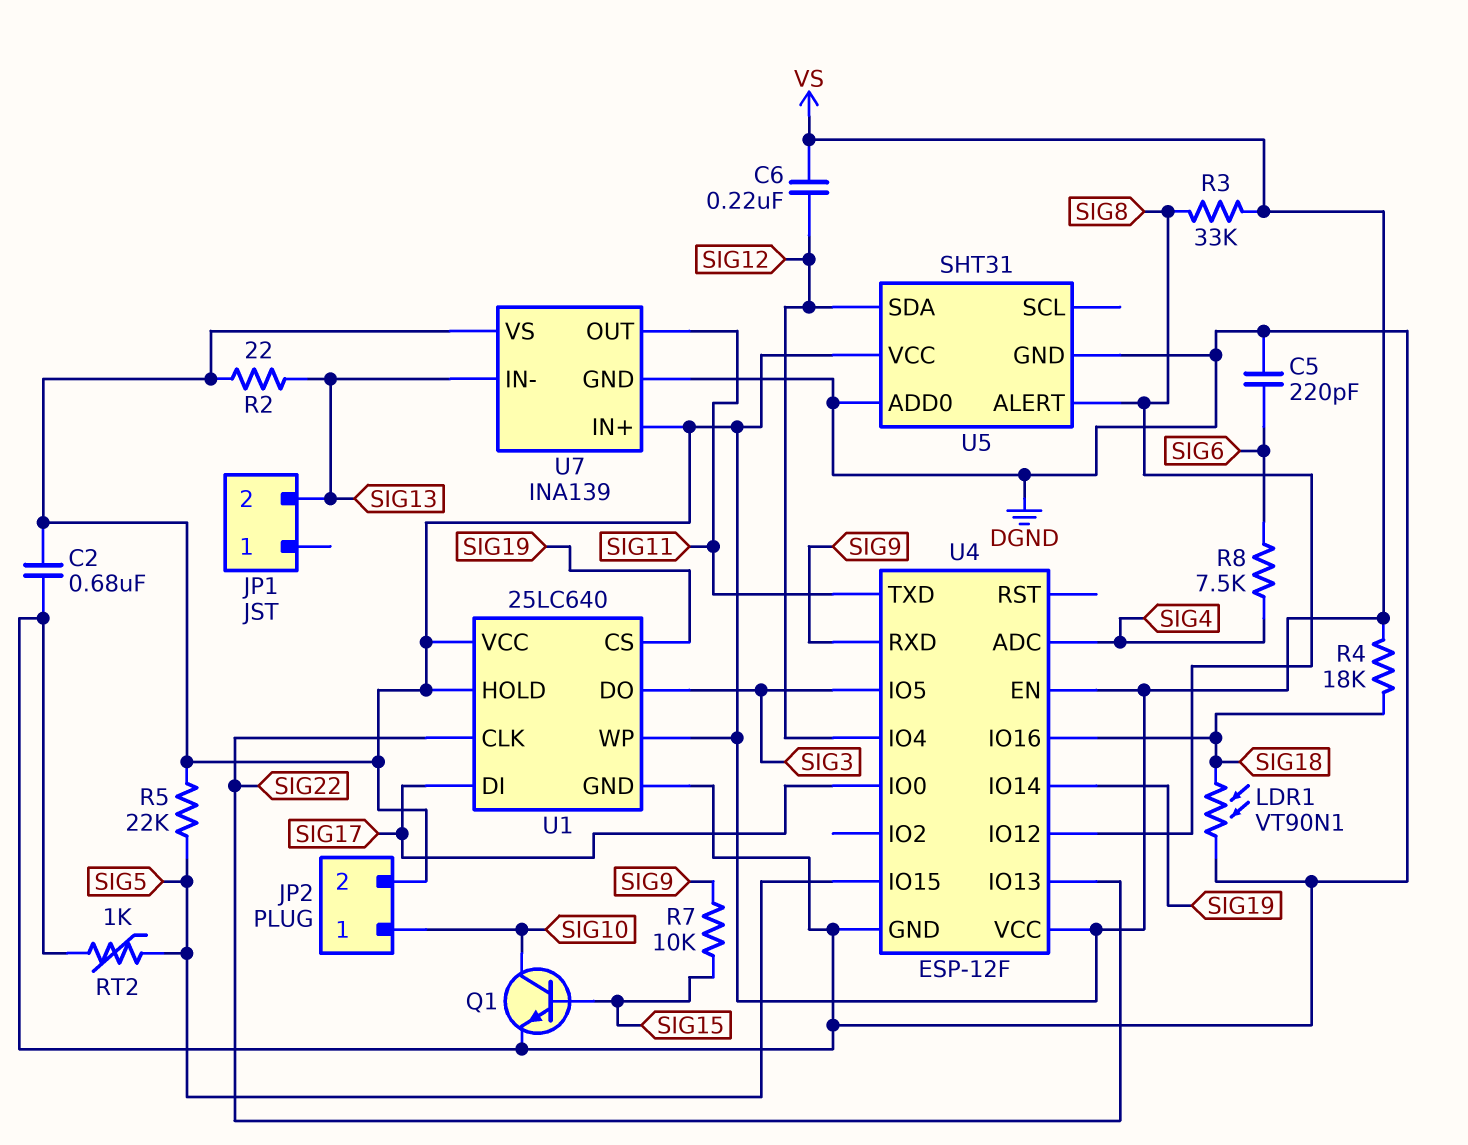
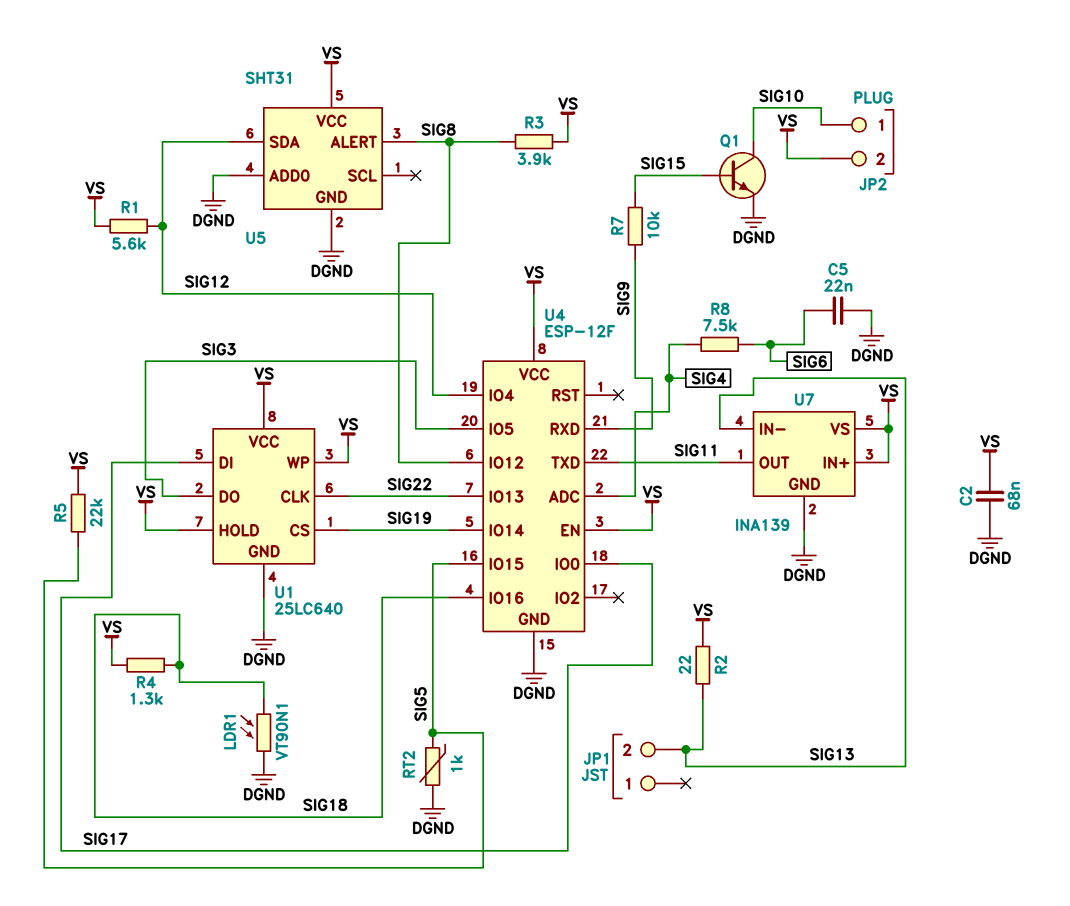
C2: 680nF (DGND, VS) -> 68nF (DGND, VS)
C5: 220pF (DGND, SIG6) -> 22nF (DGND, SIG6)
C6: 220nF (SIG12, VS) -> none
R1: none -> 5.6k (SIG12, VS)
R3: 33k (SIG8, VS) -> 3.9k (SIG8, VS)
R4: 18k (SIG18, VS) -> 1.3k (SIG18, VS)

